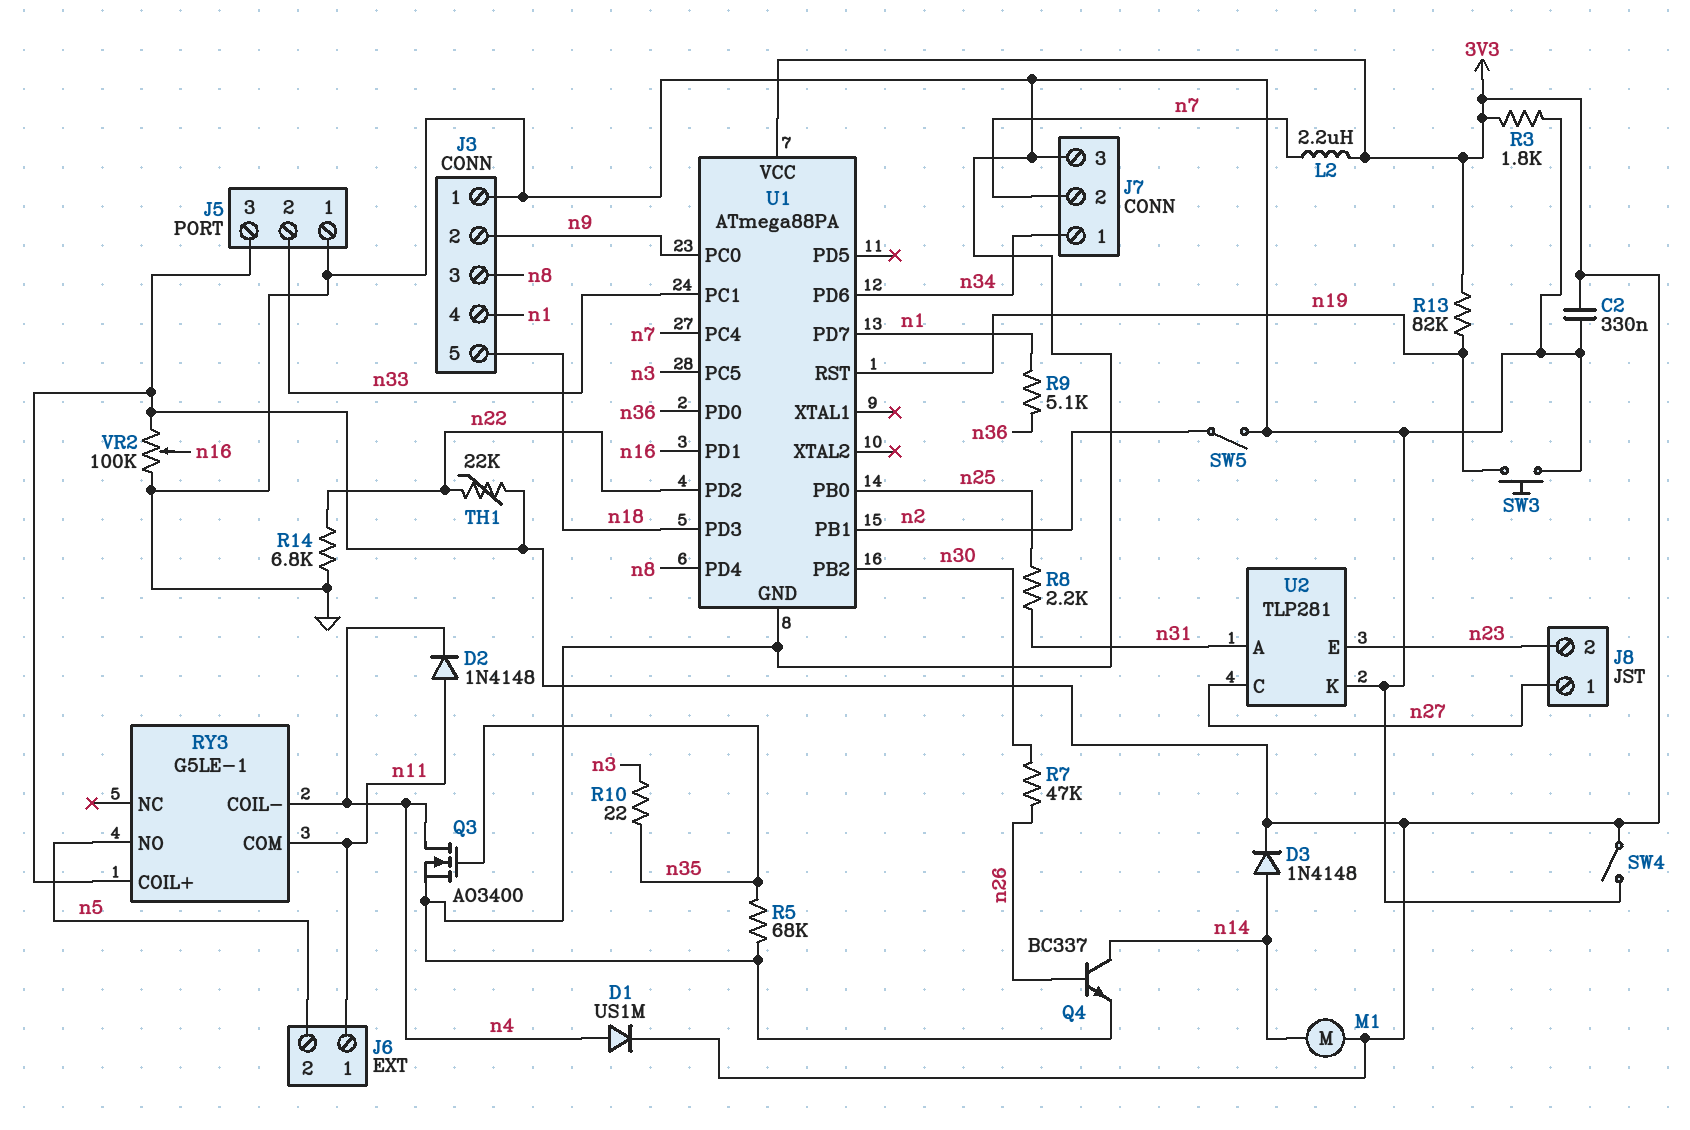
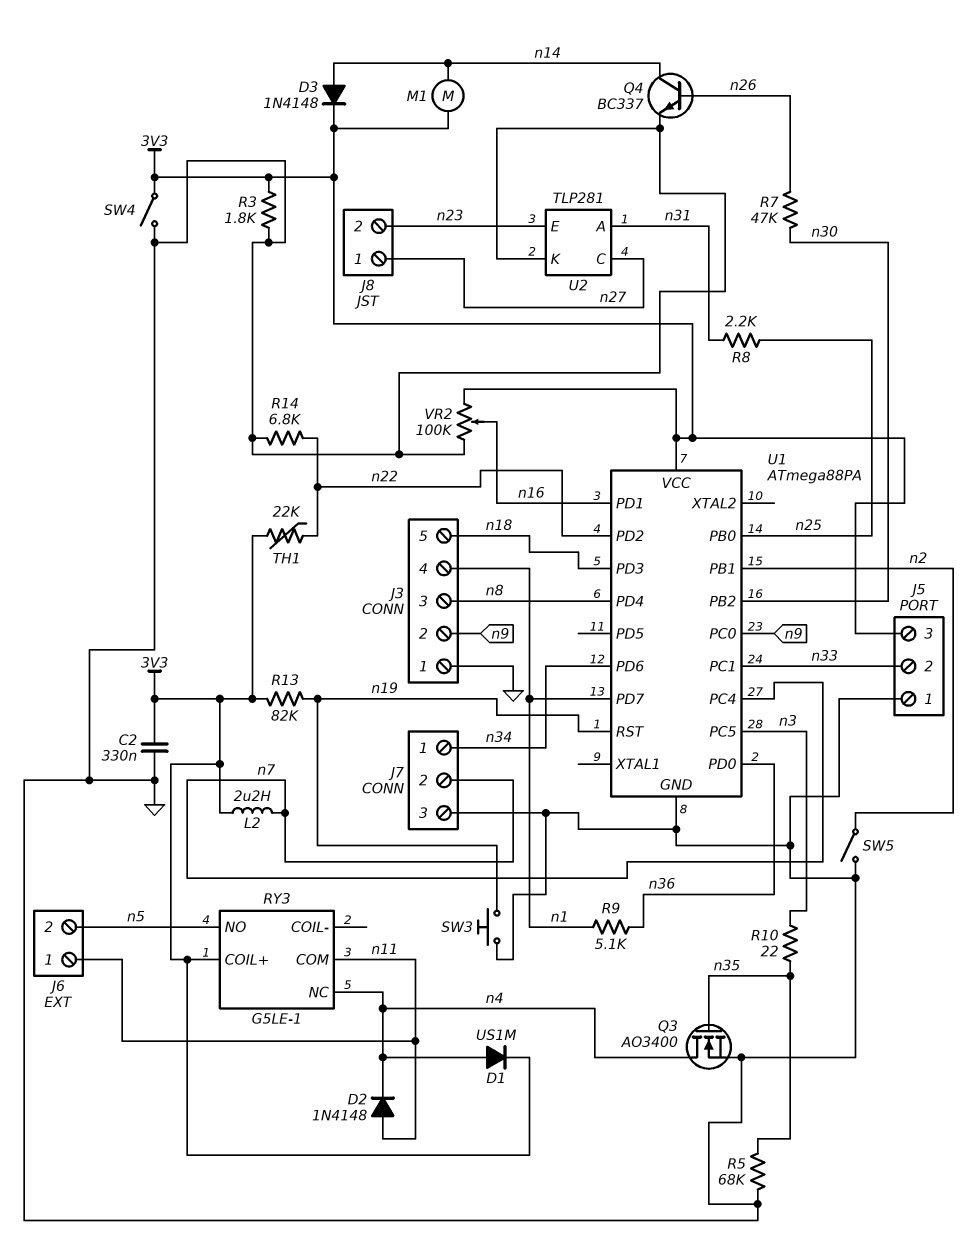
RY3 pin COIL-: n4 -> none
RY3 pin NC: none -> n4

